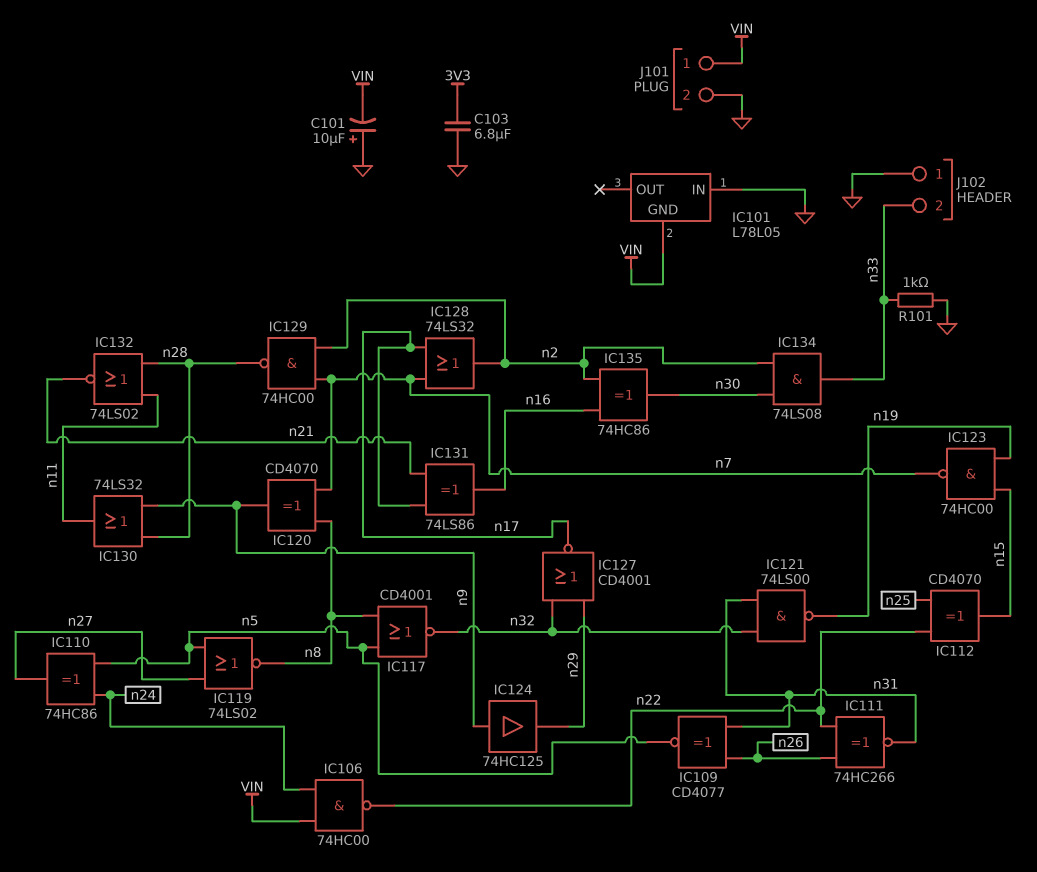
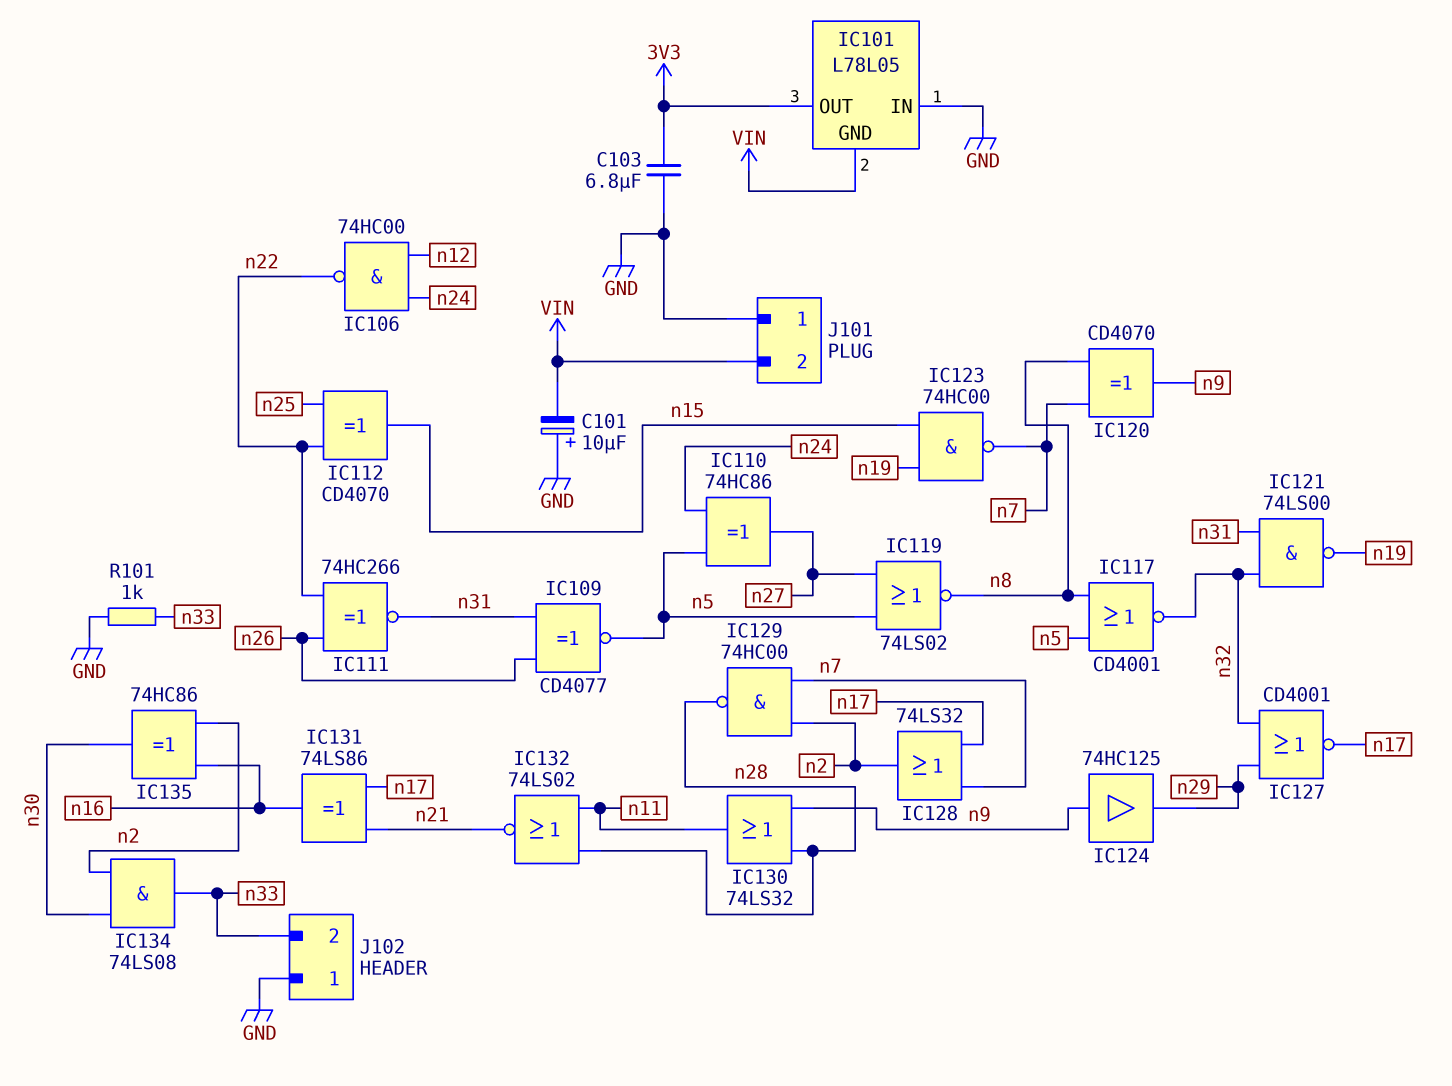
IC101 pin OUT: none -> 3V3
IC106: NAND 74HC00 (in VIN, in n24, out n22) -> NAND 74HC00 (in n12, in n24, out n22)
J101 pin 1: VIN -> GND
J101 pin 2: GND -> VIN

